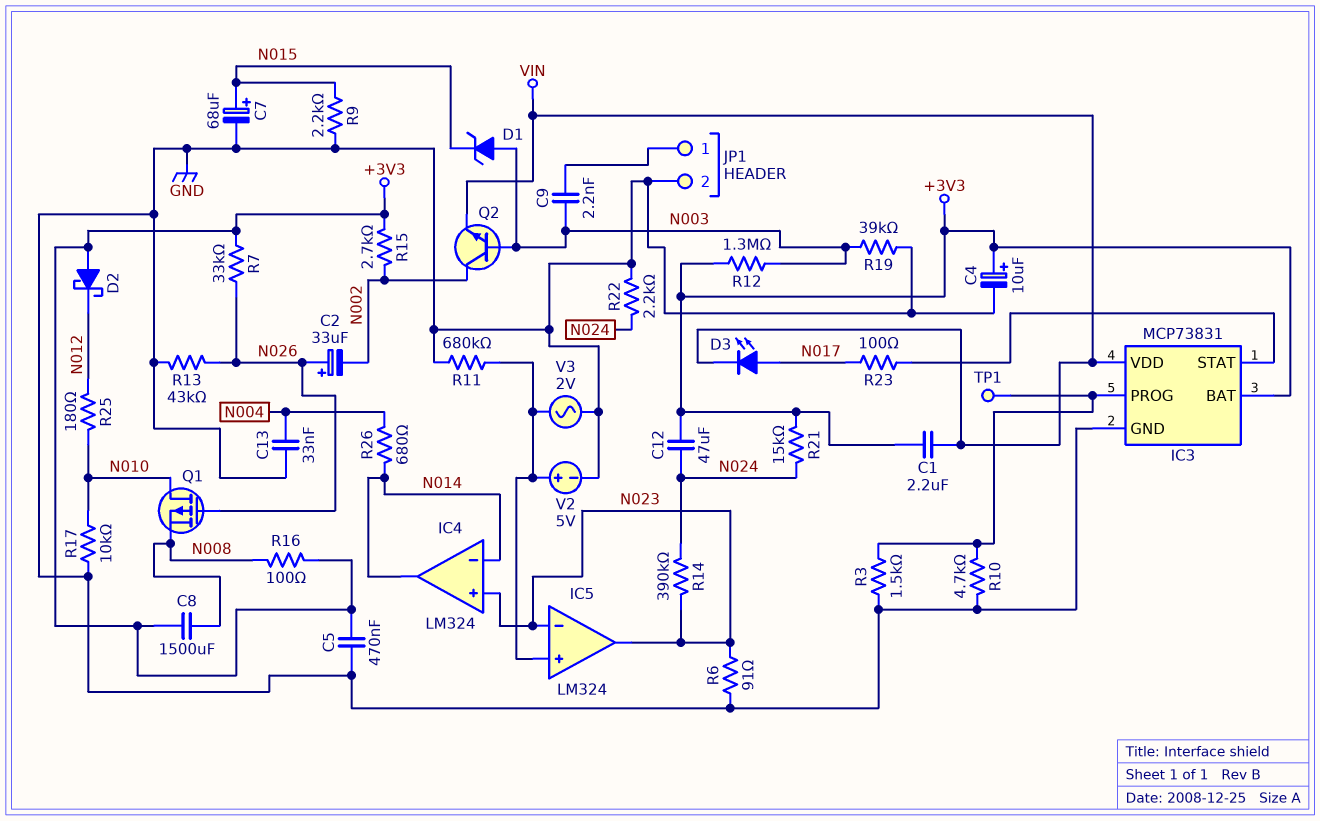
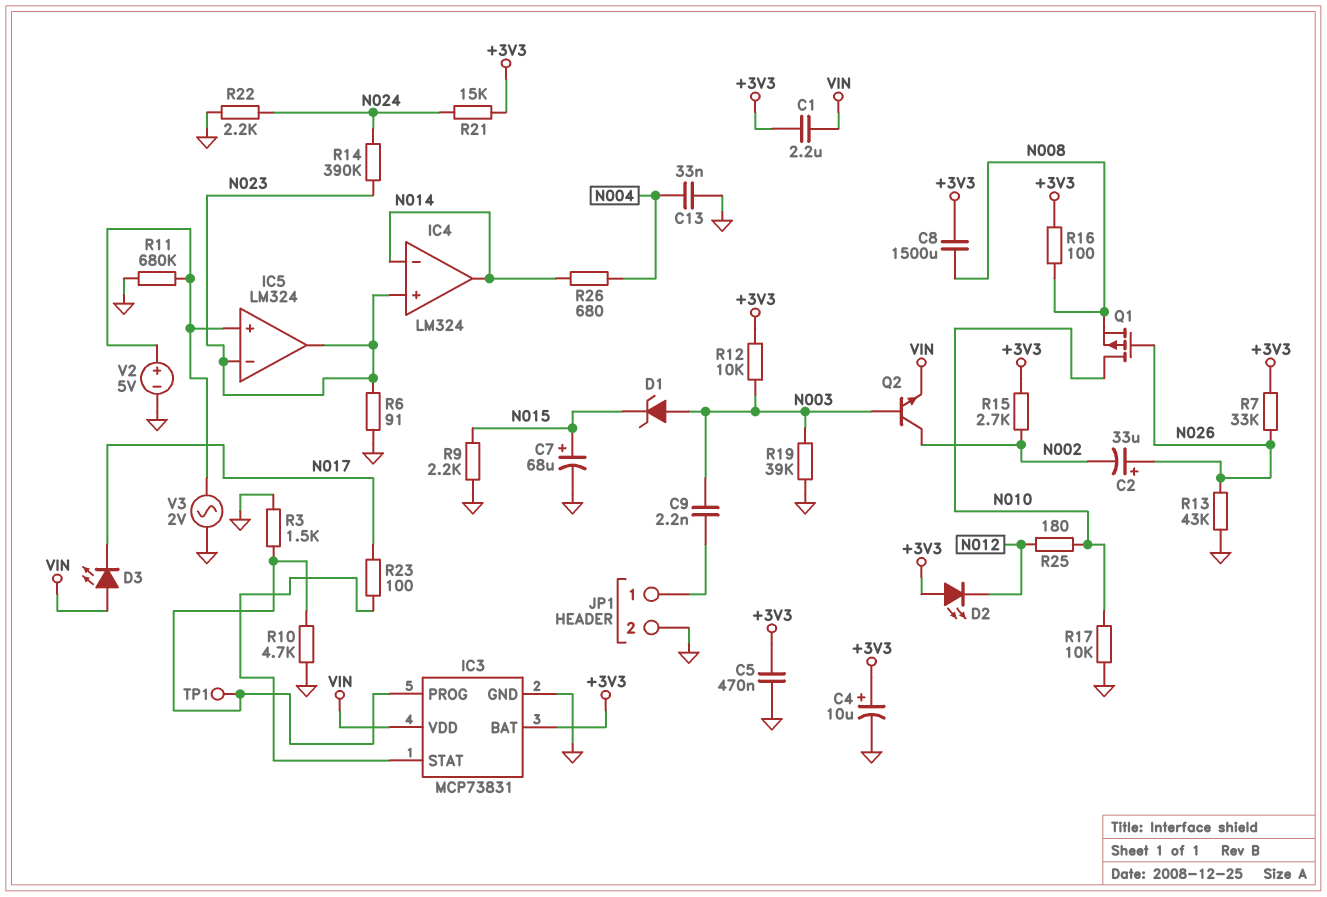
C12: 47uF (+3V3, N024) -> none
D2: schottky (A +3V3, K N012) -> LED (A +3V3, K N012)
D3: LED (A N017, K VIN) -> LED (A VIN, K N017)
R12: 1.3M (+3V3, N003) -> 10k (+3V3, N003)

